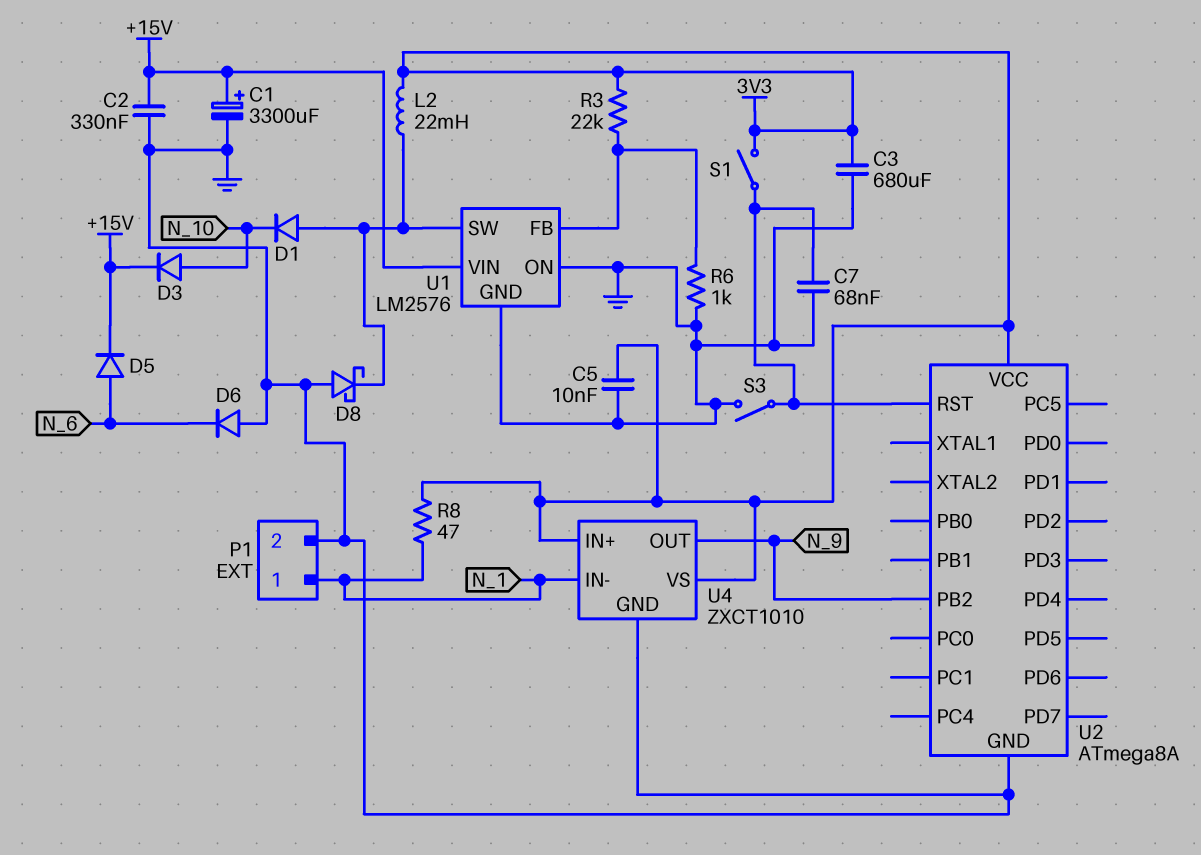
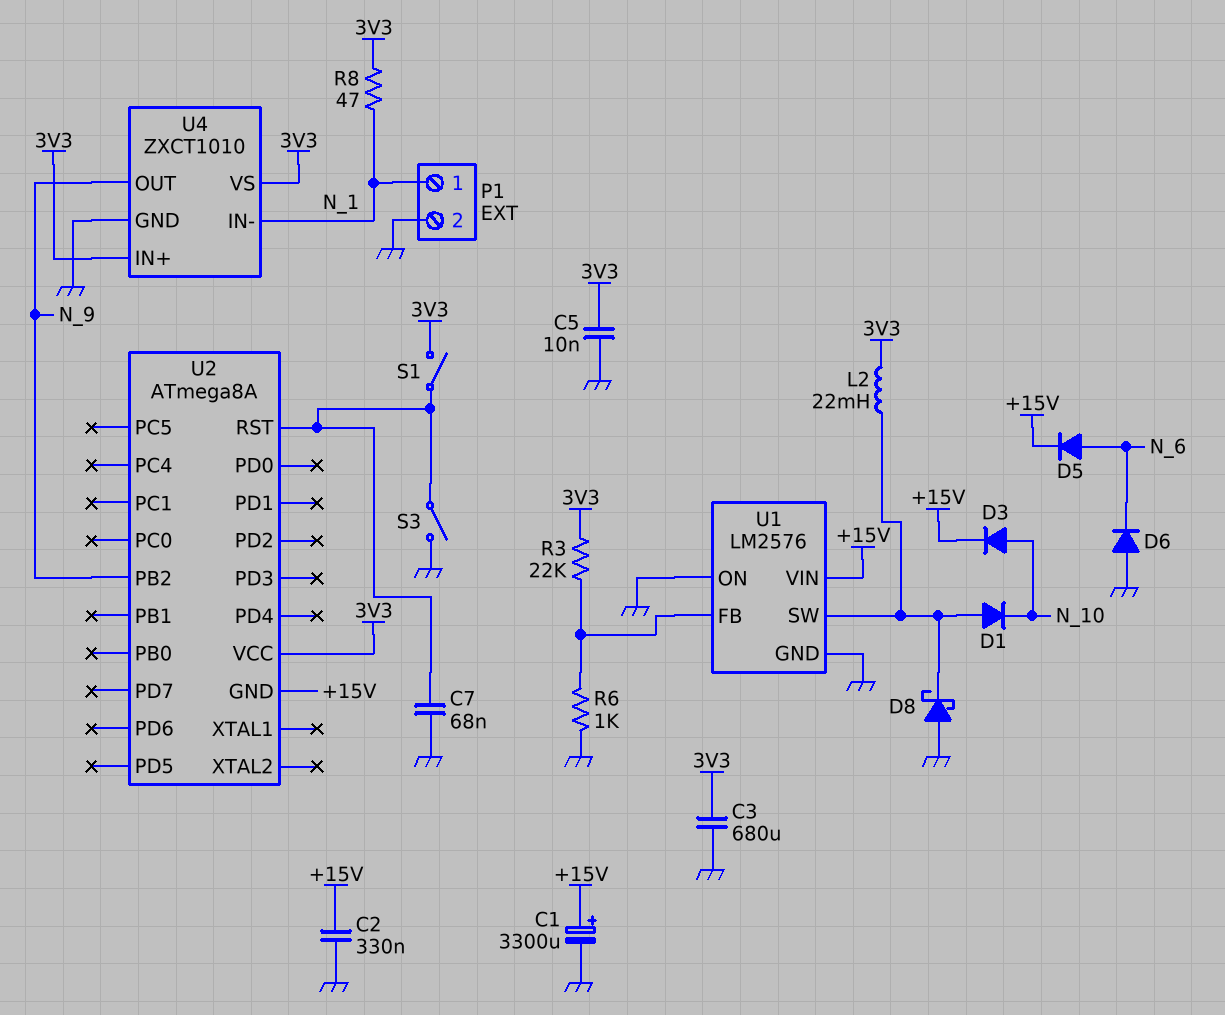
U2 pin GND: GND -> +15V

